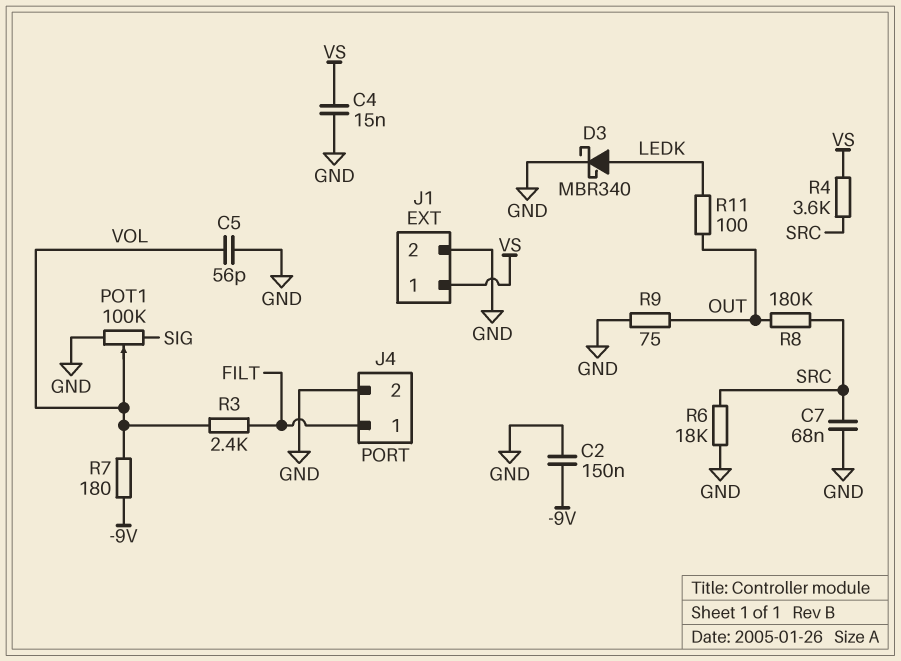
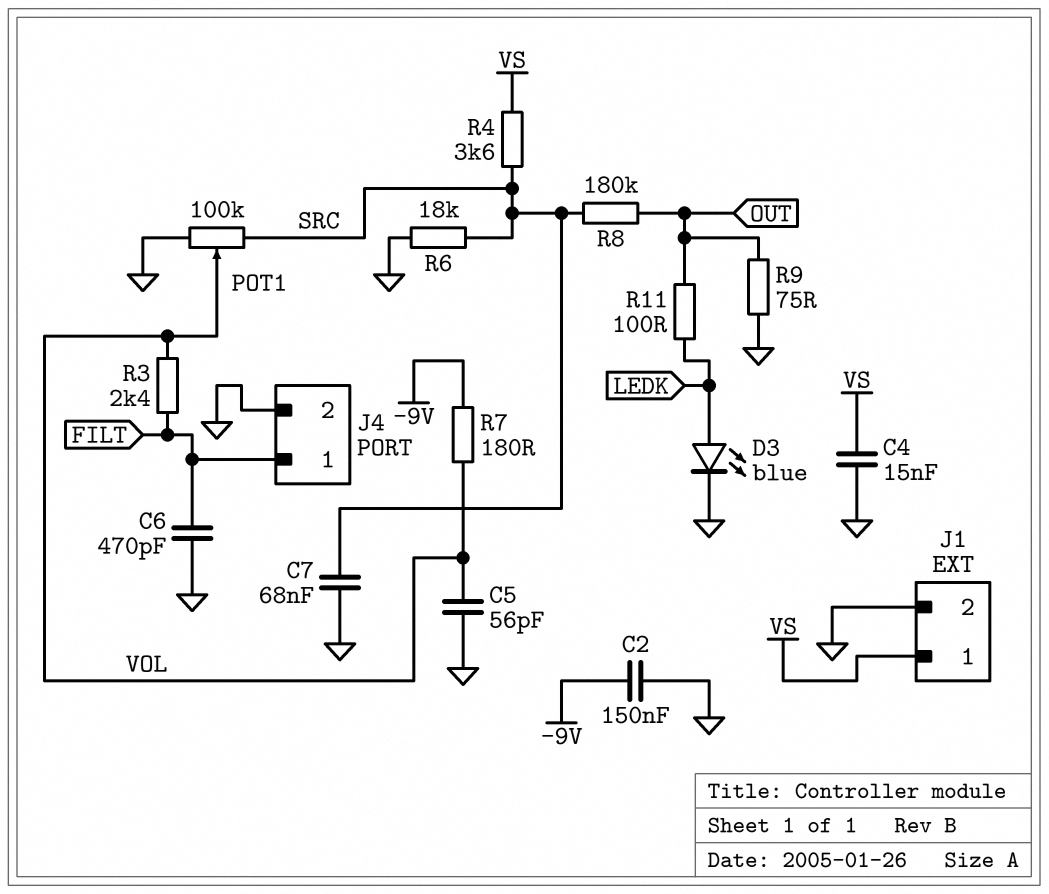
C6: none -> 470pF (FILT, GND)
D3: schottky MBR340 (A LEDK, K GND) -> LED blue (A LEDK, K GND)
POT1: 100k (GND, SIG, wiper VOL) -> 100k (GND, SRC, wiper VOL)

